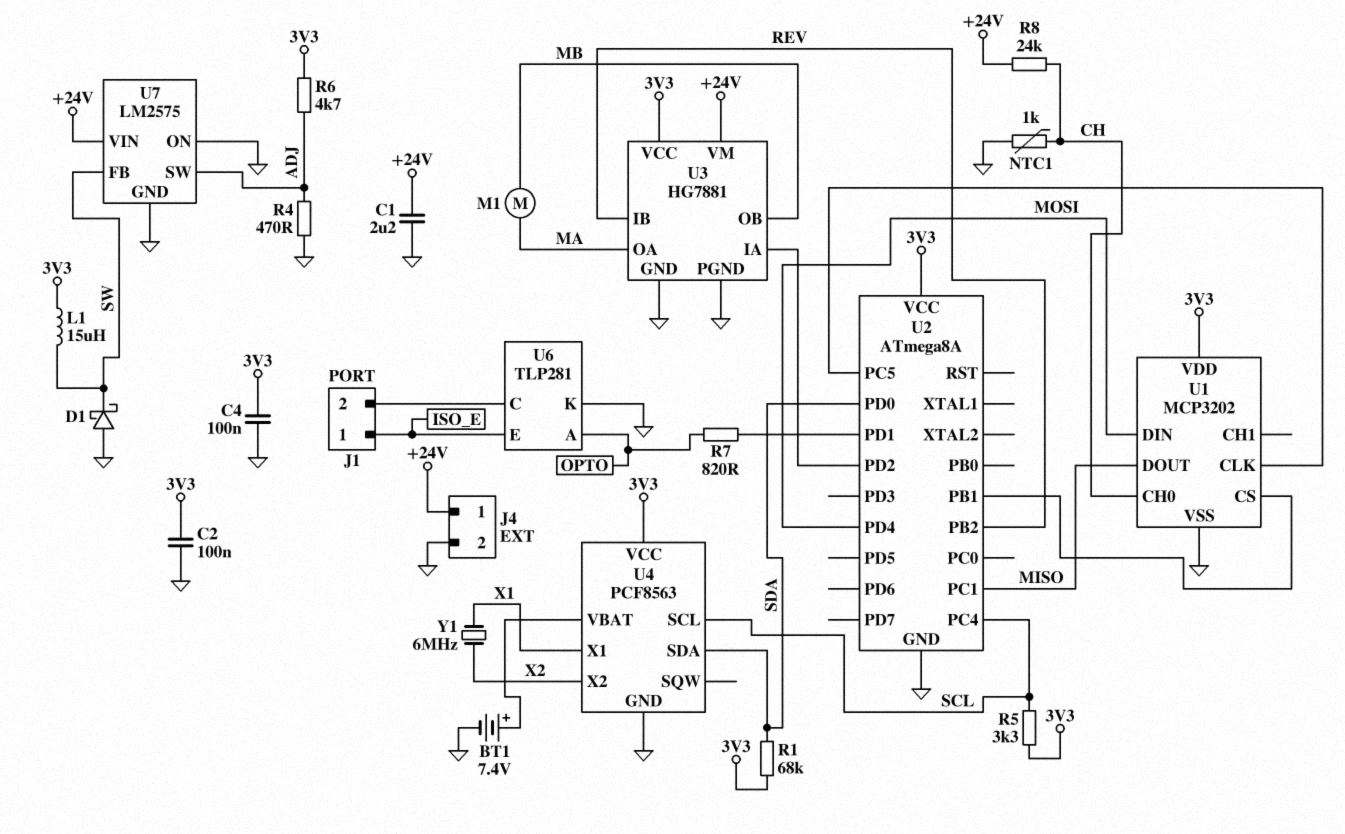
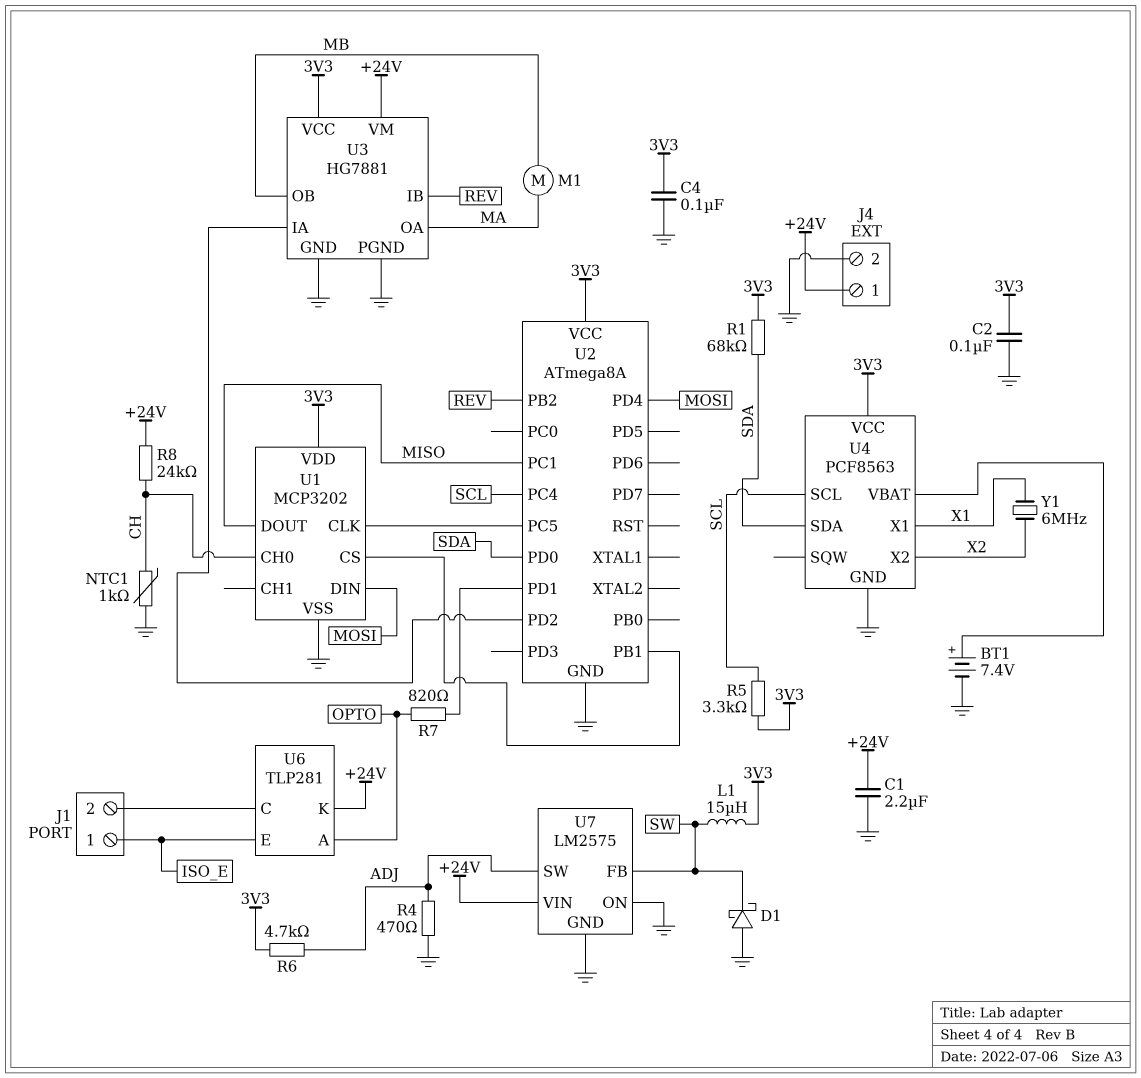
U6 pin K: GND -> +24V

